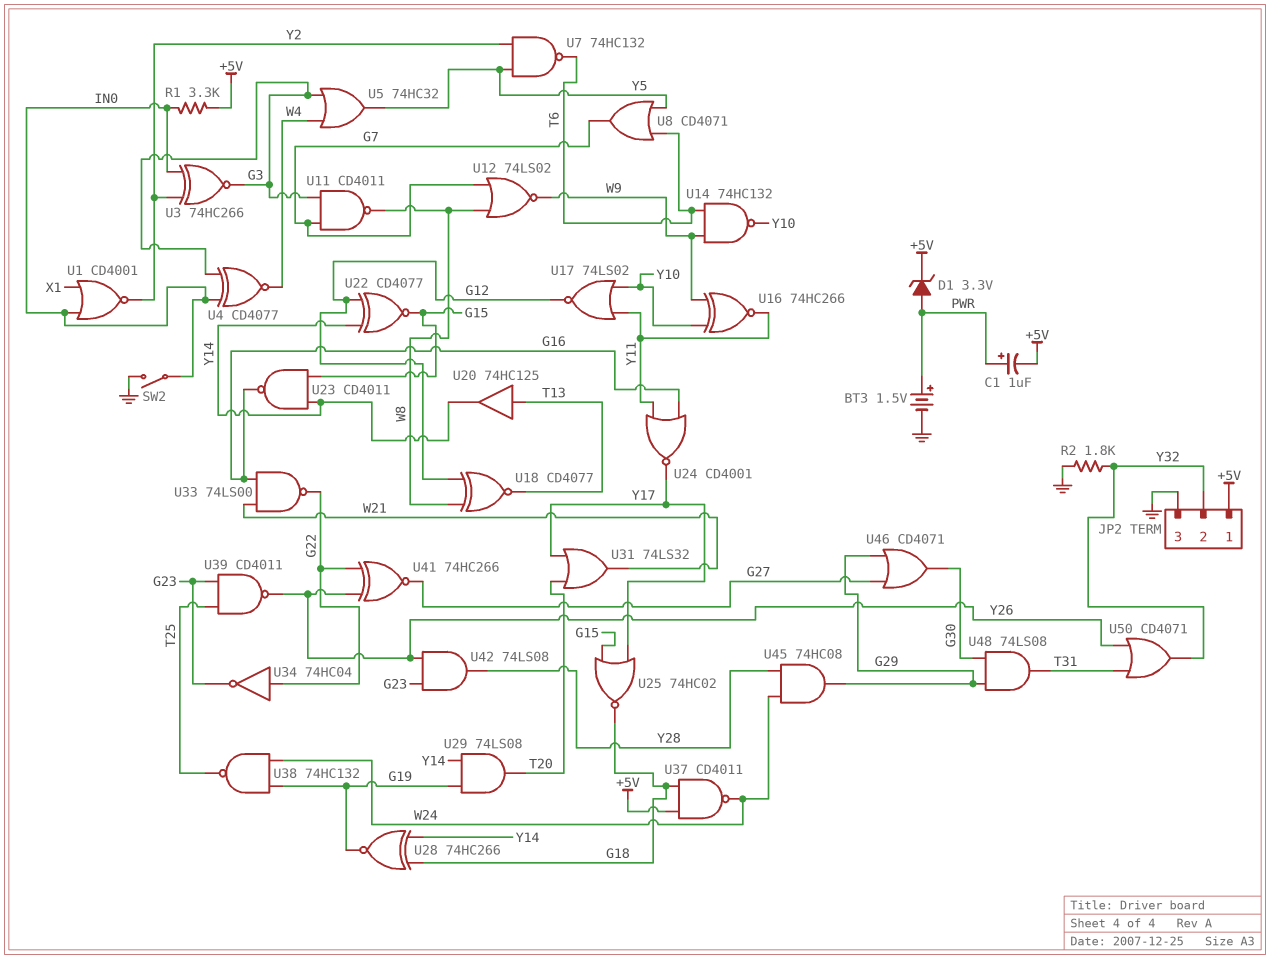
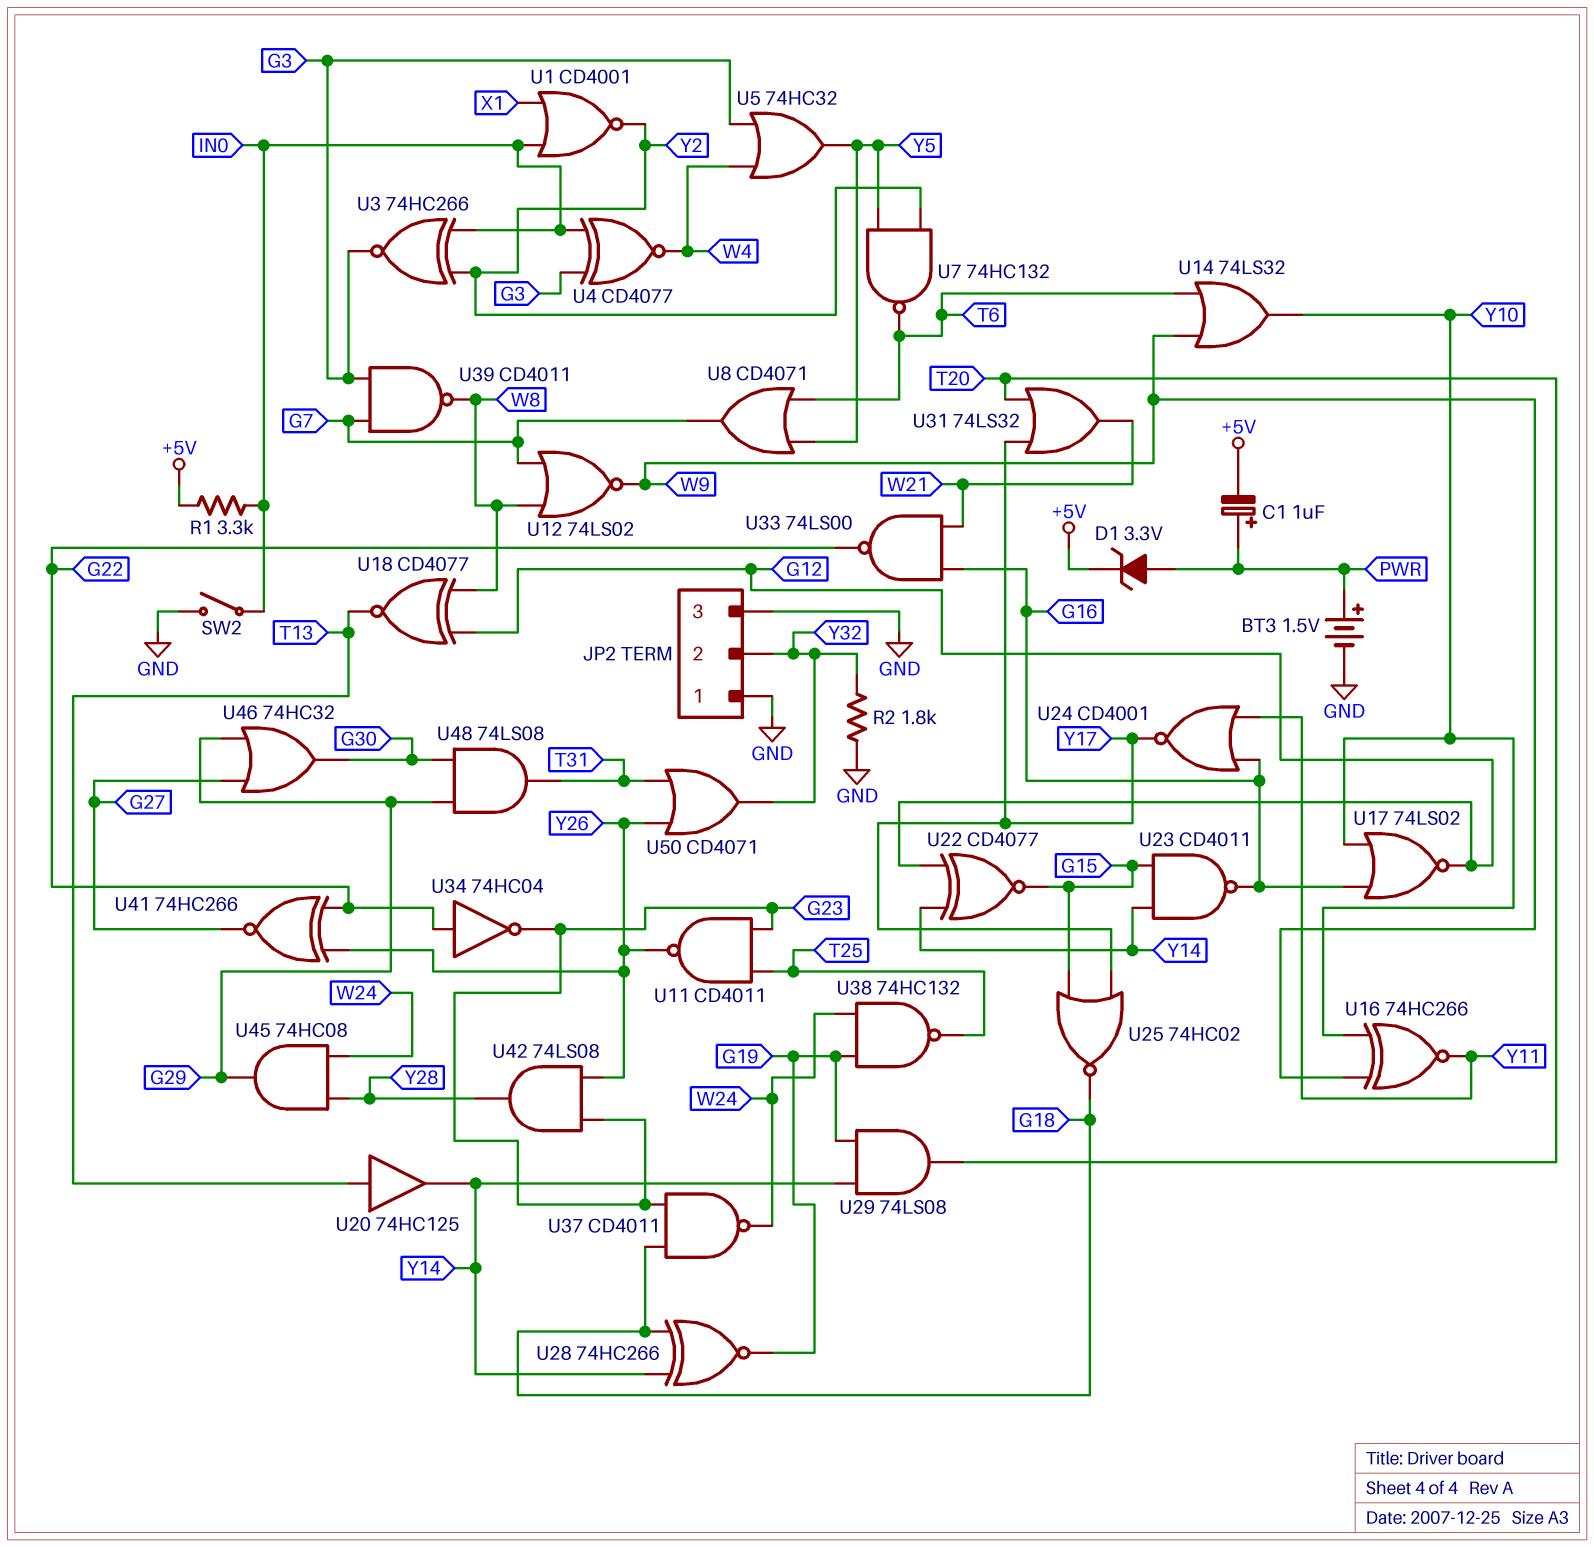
JP2 pin 1: +5V -> GND
U11: NAND CD4011 (in G3, in G7, out W8) -> NAND CD4011 (in G23, in T25, out Y26)
U14: NAND 74HC132 (in T6, in W9, out Y10) -> OR 74LS32 (in T6, in W9, out Y10)
U17: NOR 74LS02 (in Y10, in Y11, out G12) -> NOR 74LS02 (in G16, in Y10, out G12)
U37: NAND CD4011 (in +5V, in G18, out W24) -> NAND CD4011 (in G18, in G23, out W24)
U39: NAND CD4011 (in G23, in T25, out Y26) -> NAND CD4011 (in G3, in G7, out W8)
U46: OR CD4071 (in G27, in G29, out G30) -> OR 74HC32 (in G27, in G29, out G30)

